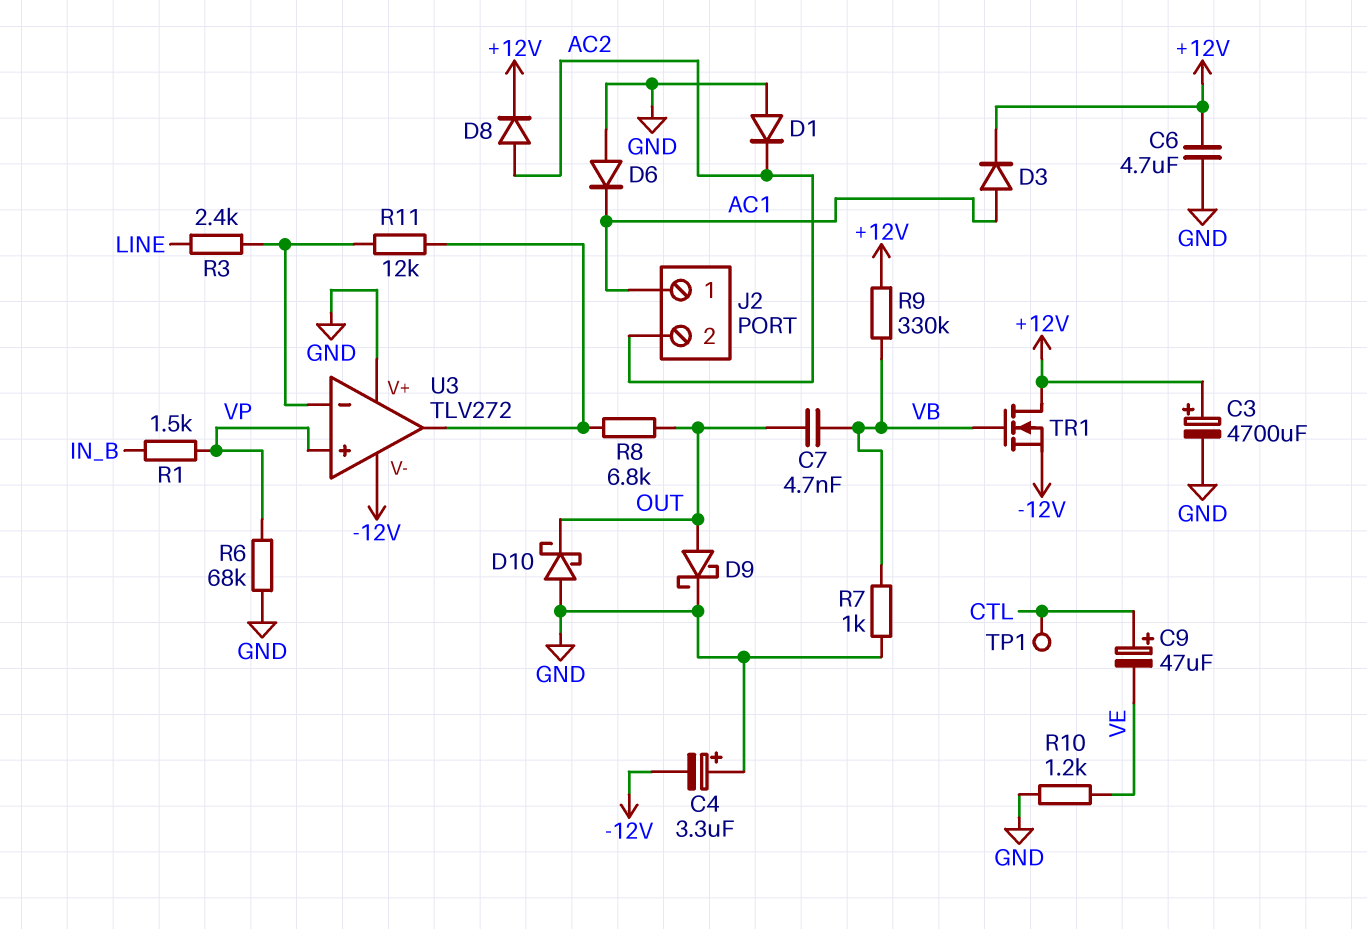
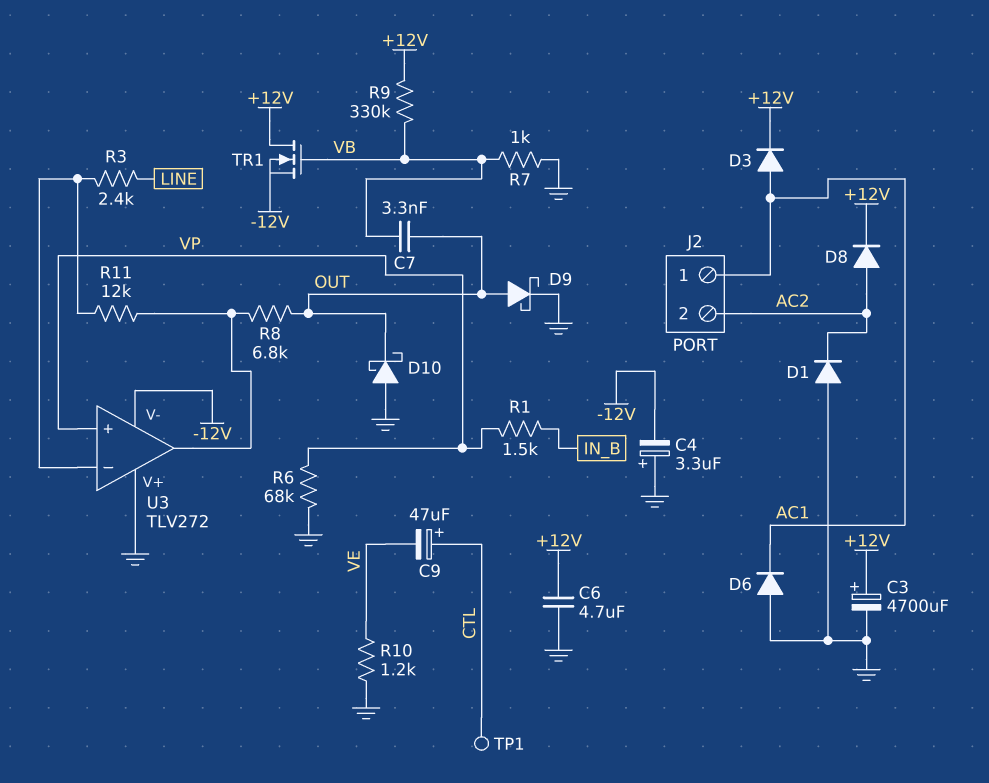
C7: 4.7nF (OUT, VB) -> 3.3nF (OUT, VB)

